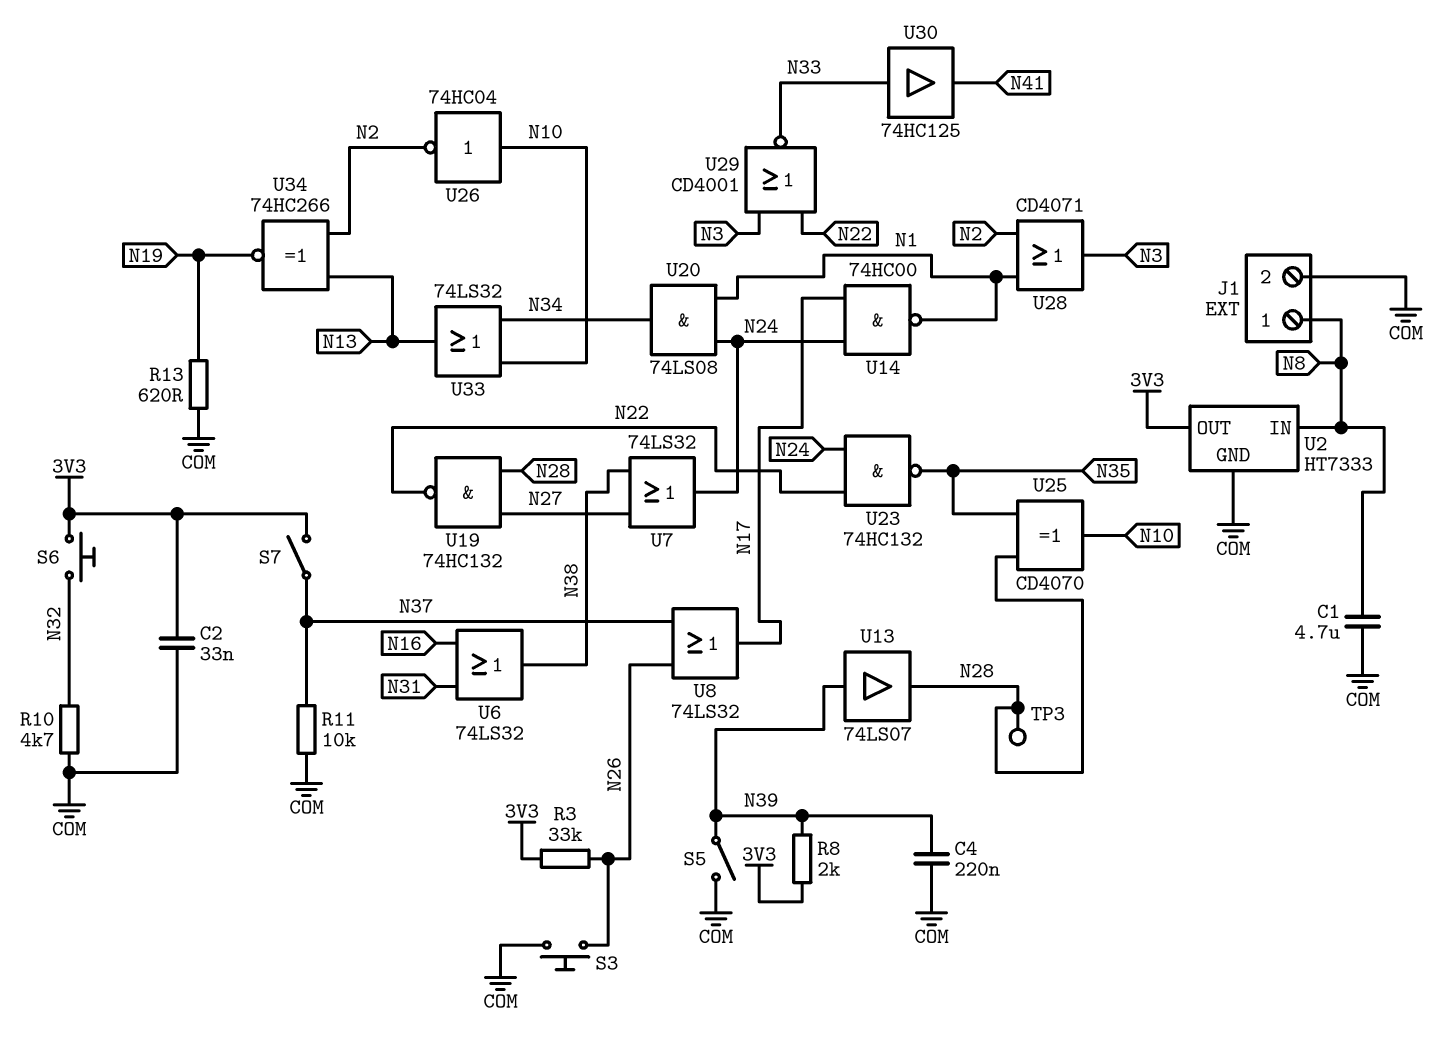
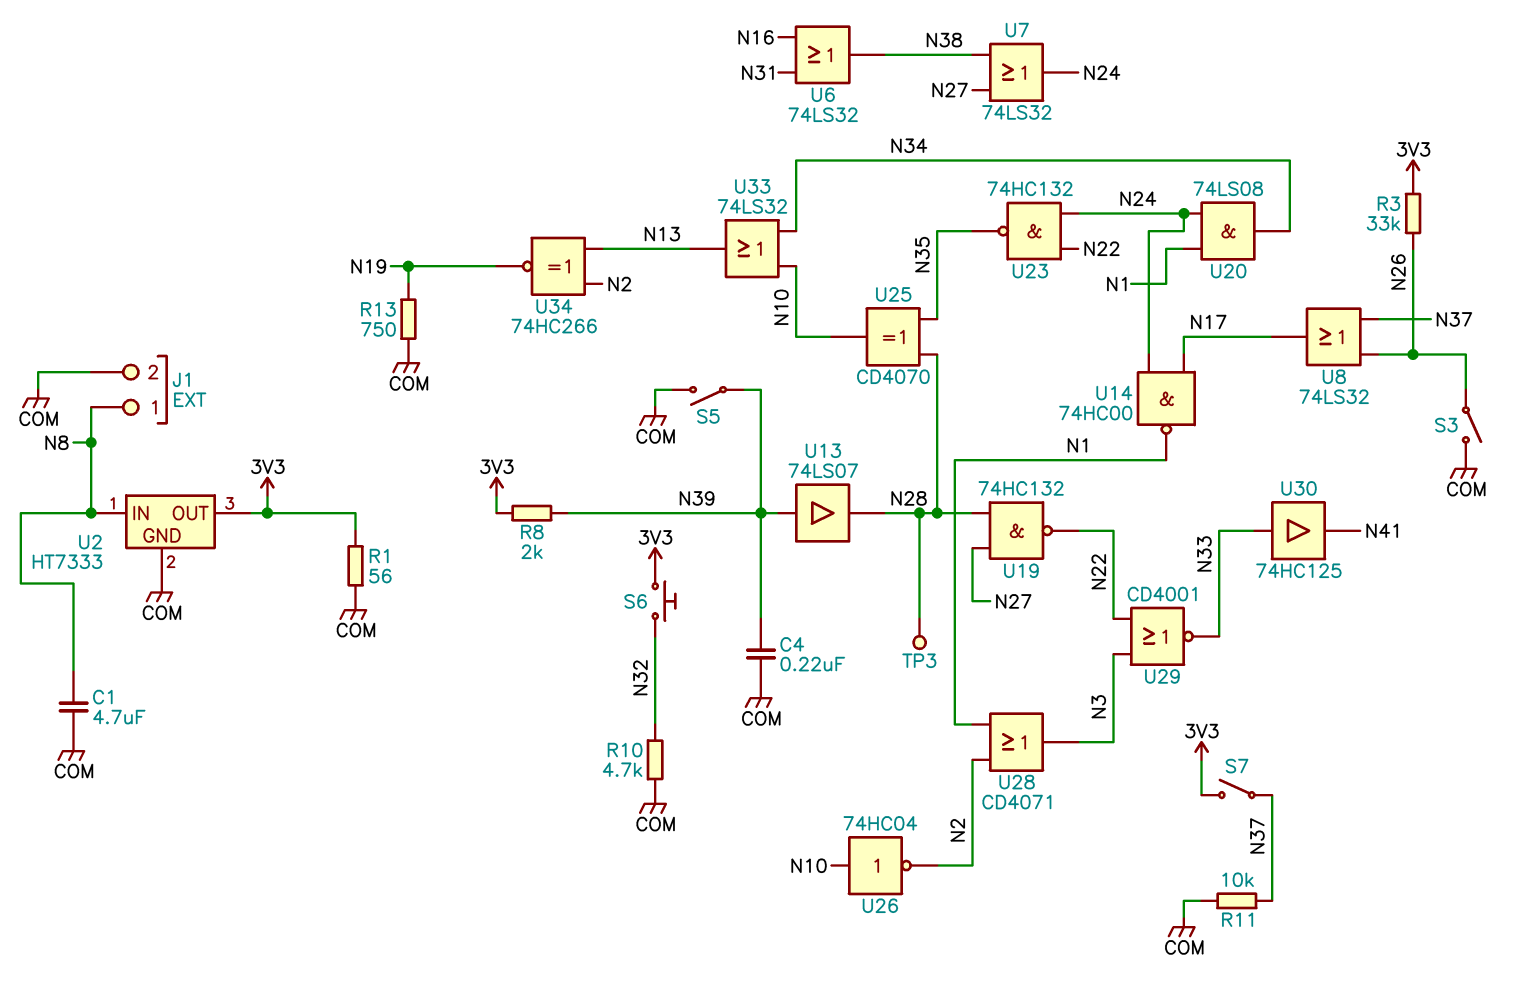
C2: 33nF (3V3, COM) -> none
R1: none -> 56 (3V3, COM)
R13: 620 (COM, N19) -> 750 (COM, N19)
S3: button (COM, N26) -> switch (COM, N26)

